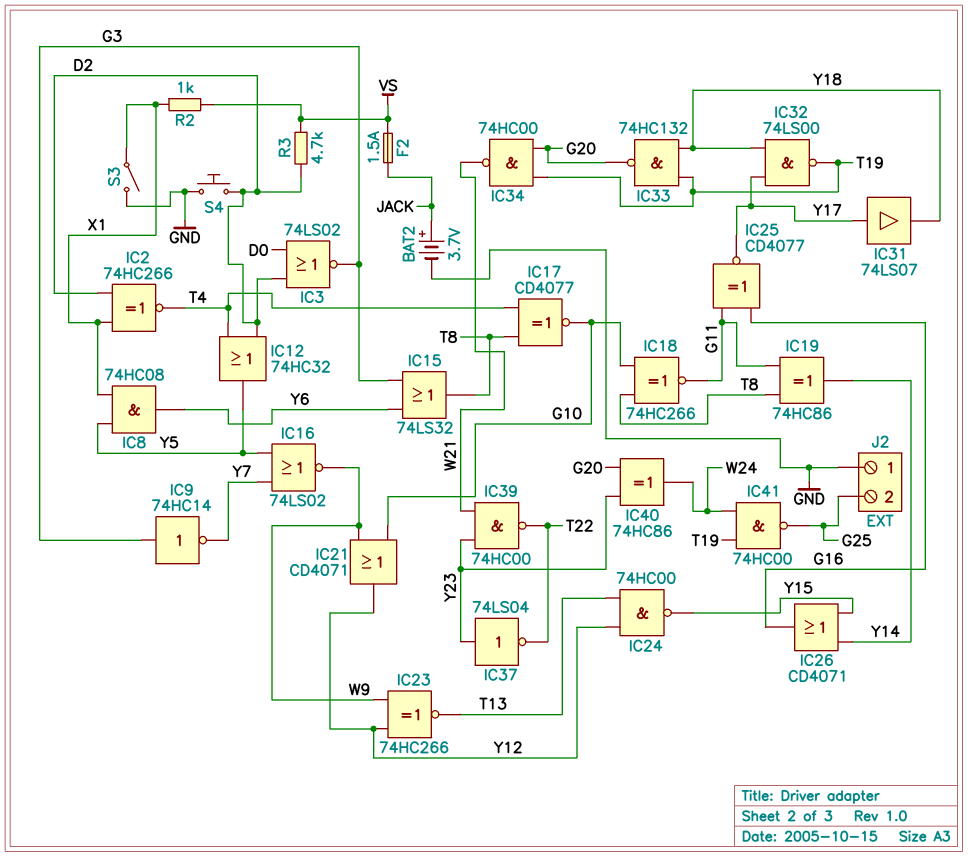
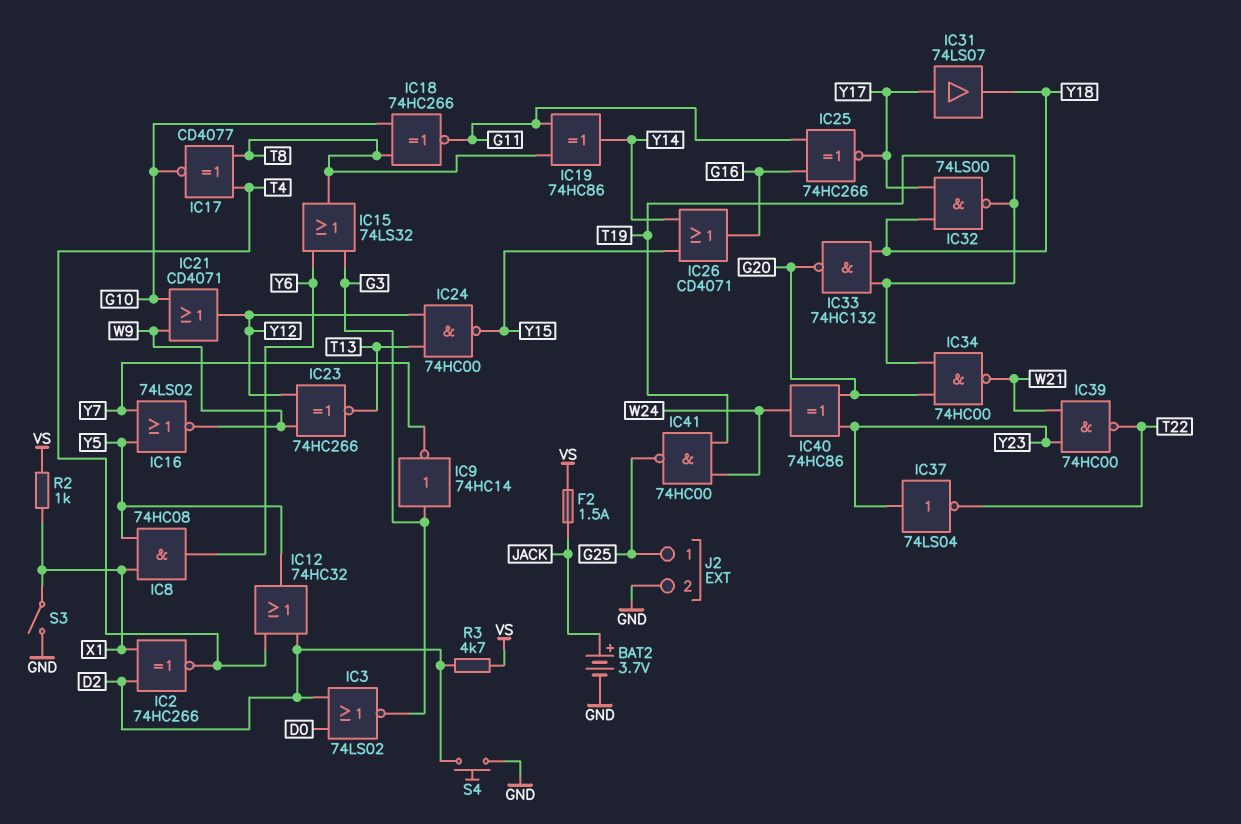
IC25: XNOR CD4077 (in G11, in G16, out Y17) -> XNOR 74HC266 (in G11, in G16, out Y17)
J2 pin 1: GND -> G25
J2 pin 2: G25 -> GND

